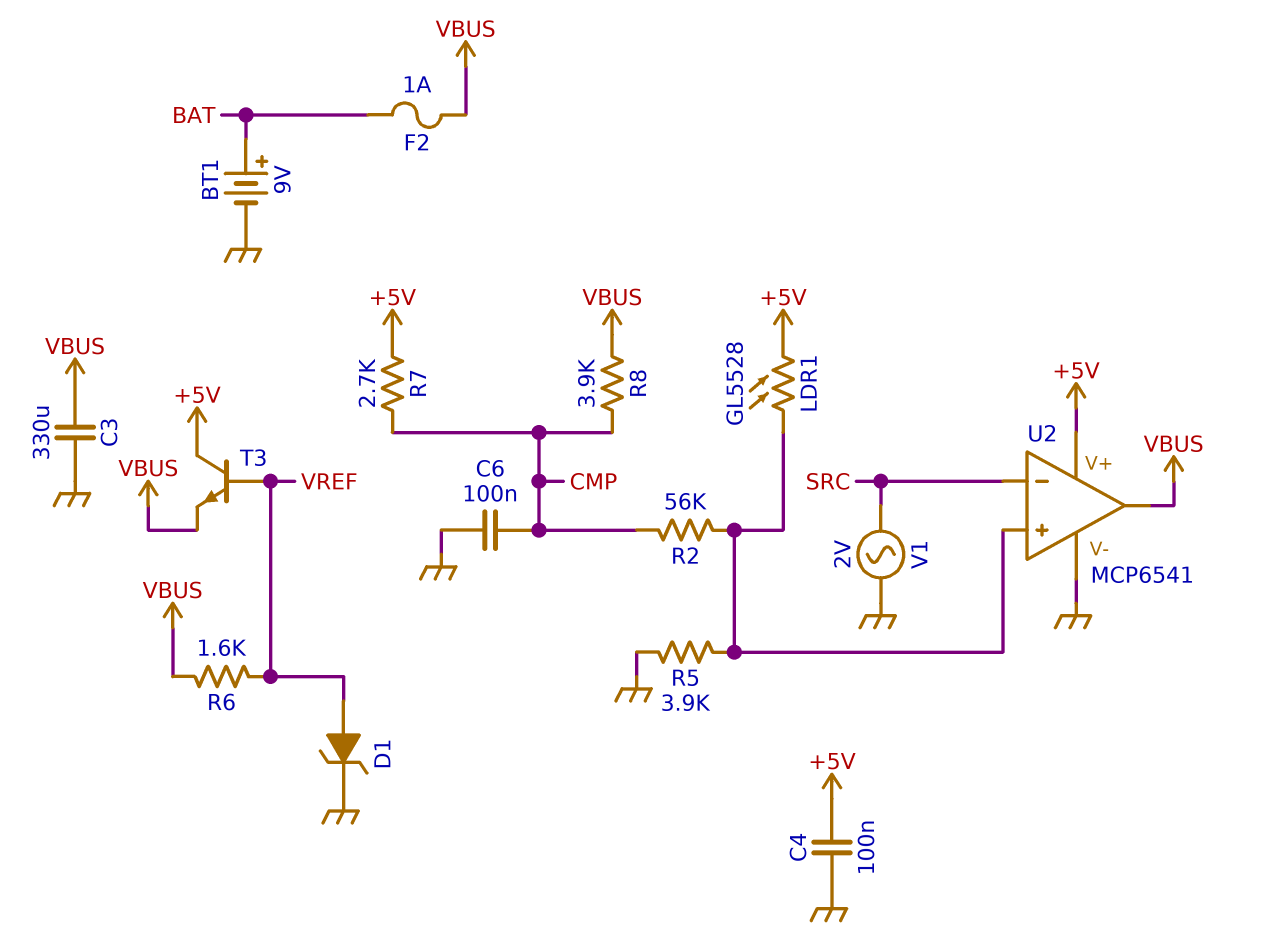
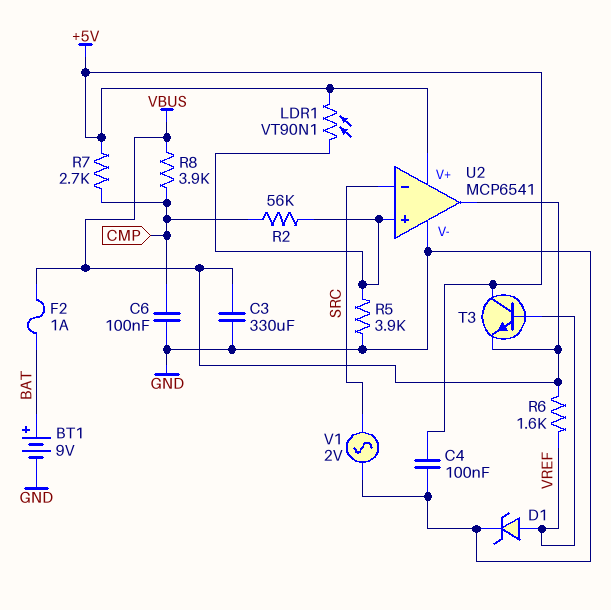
LDR1: GL5528 (+5V, U2/in+) -> VT90N1 (+5V, U2/in+)

